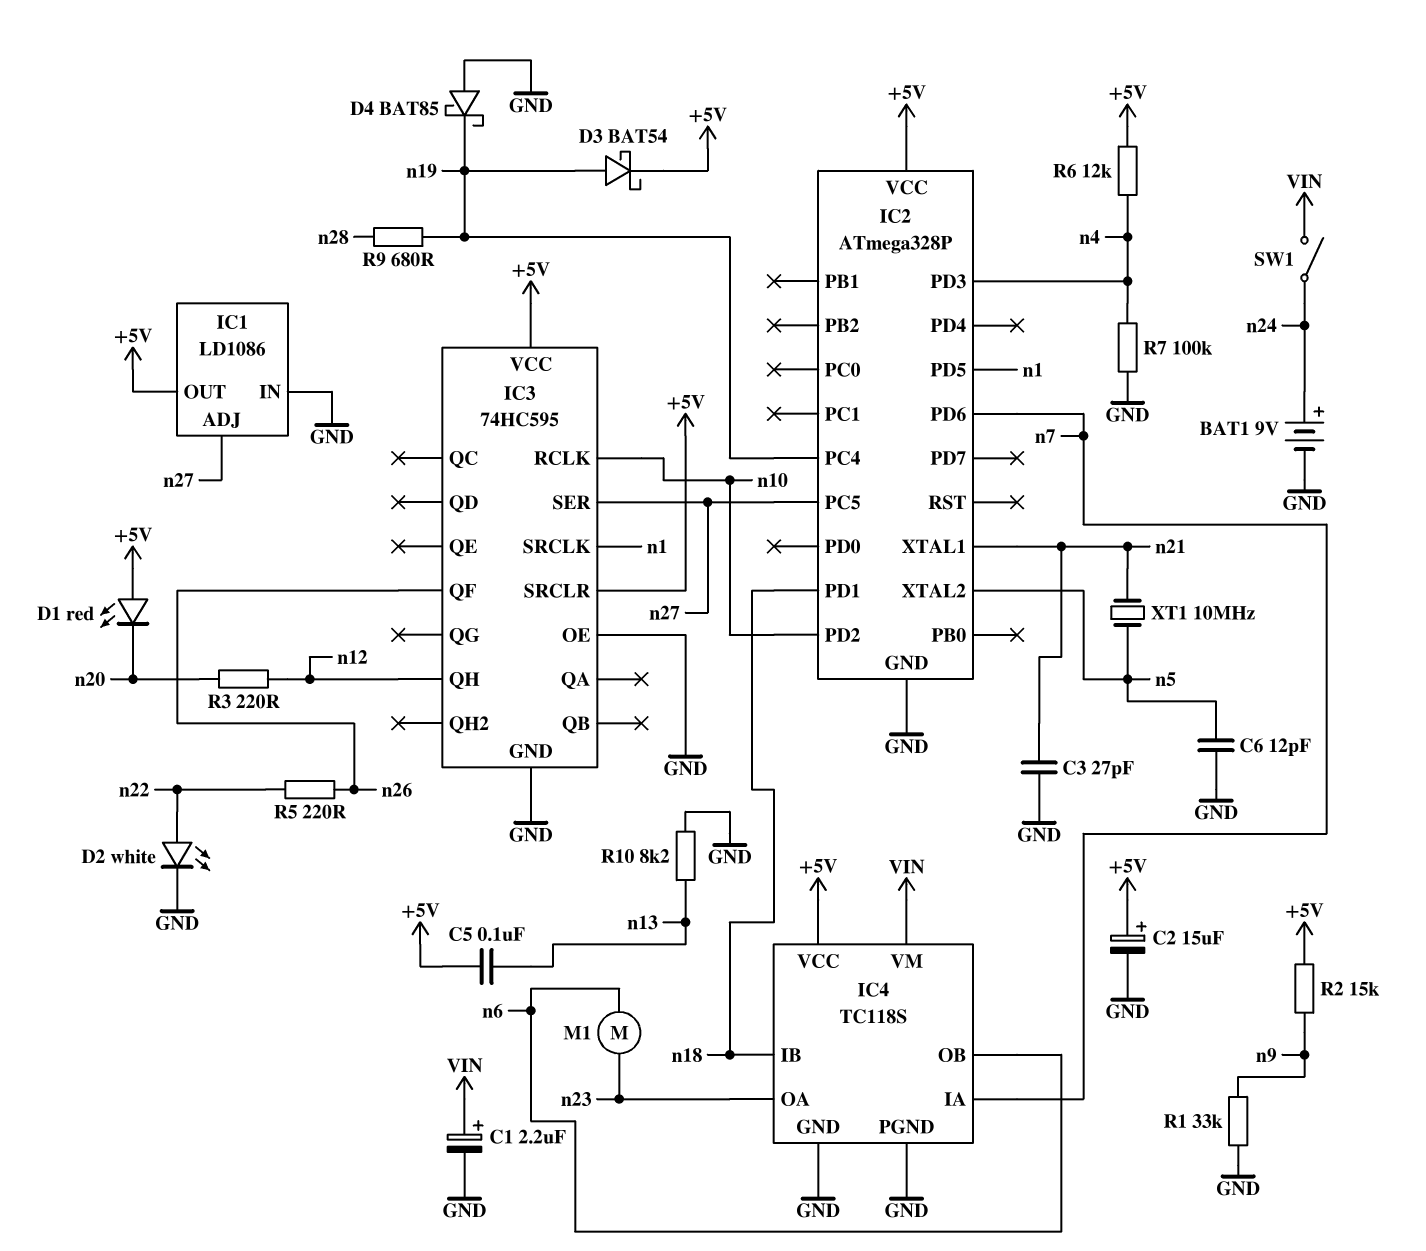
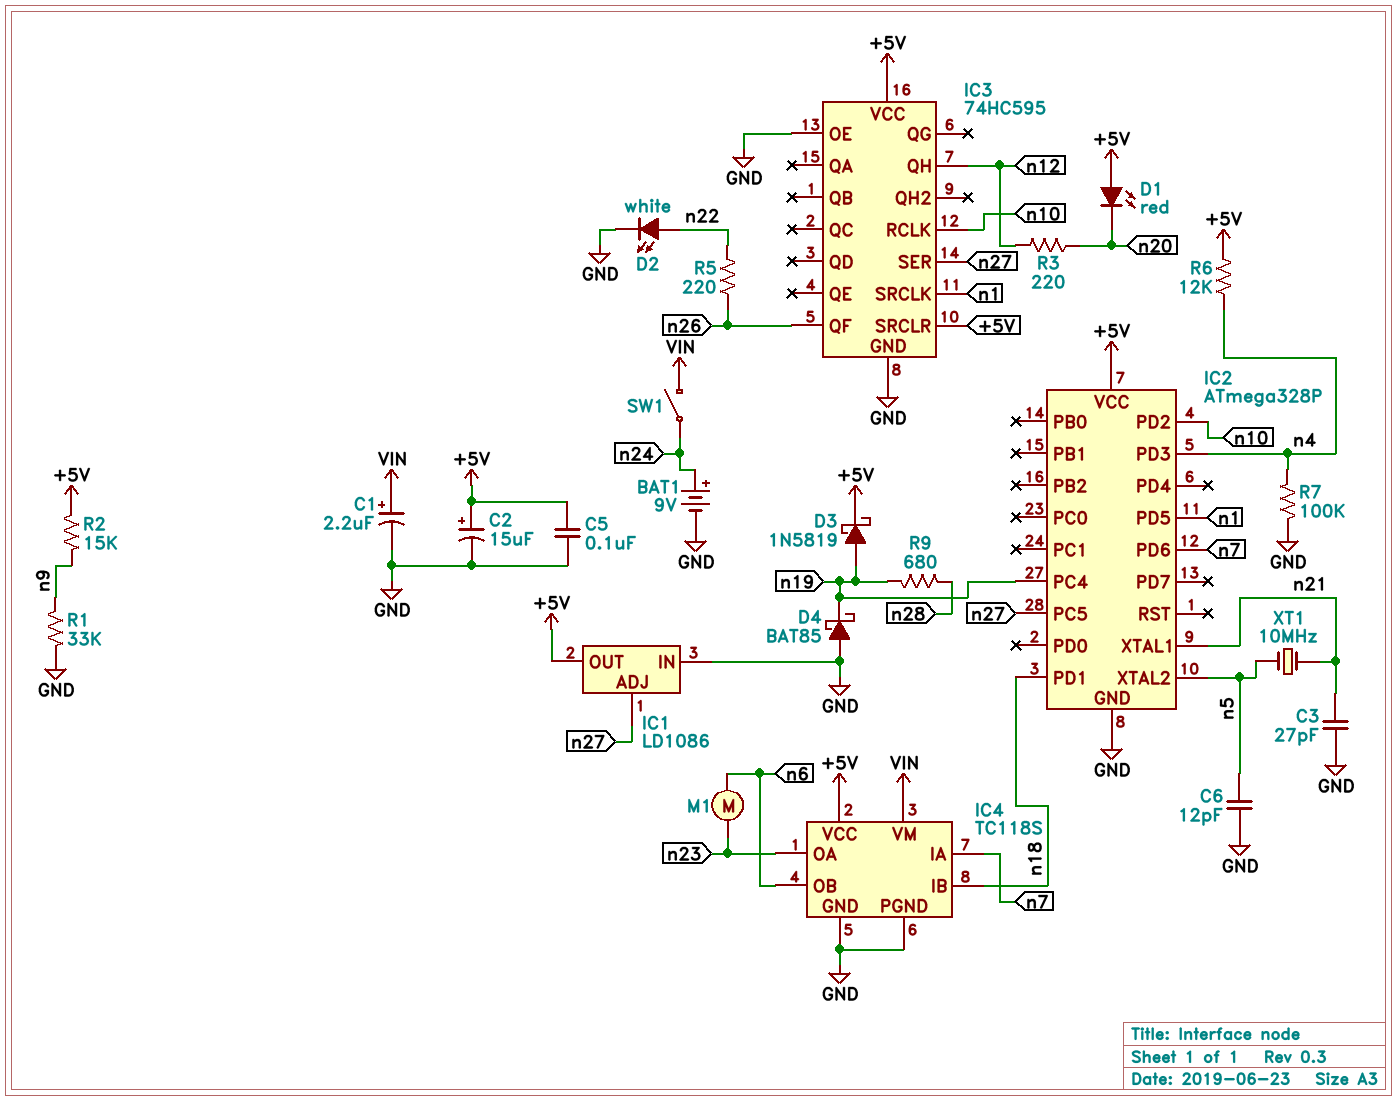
C5: 100nF (+5V, n13) -> 100nF (+5V, GND)
D3: schottky BAT54 (A n19, K +5V) -> schottky 1N5819 (A n19, K +5V)
R10: 8.2k (GND, n13) -> none

